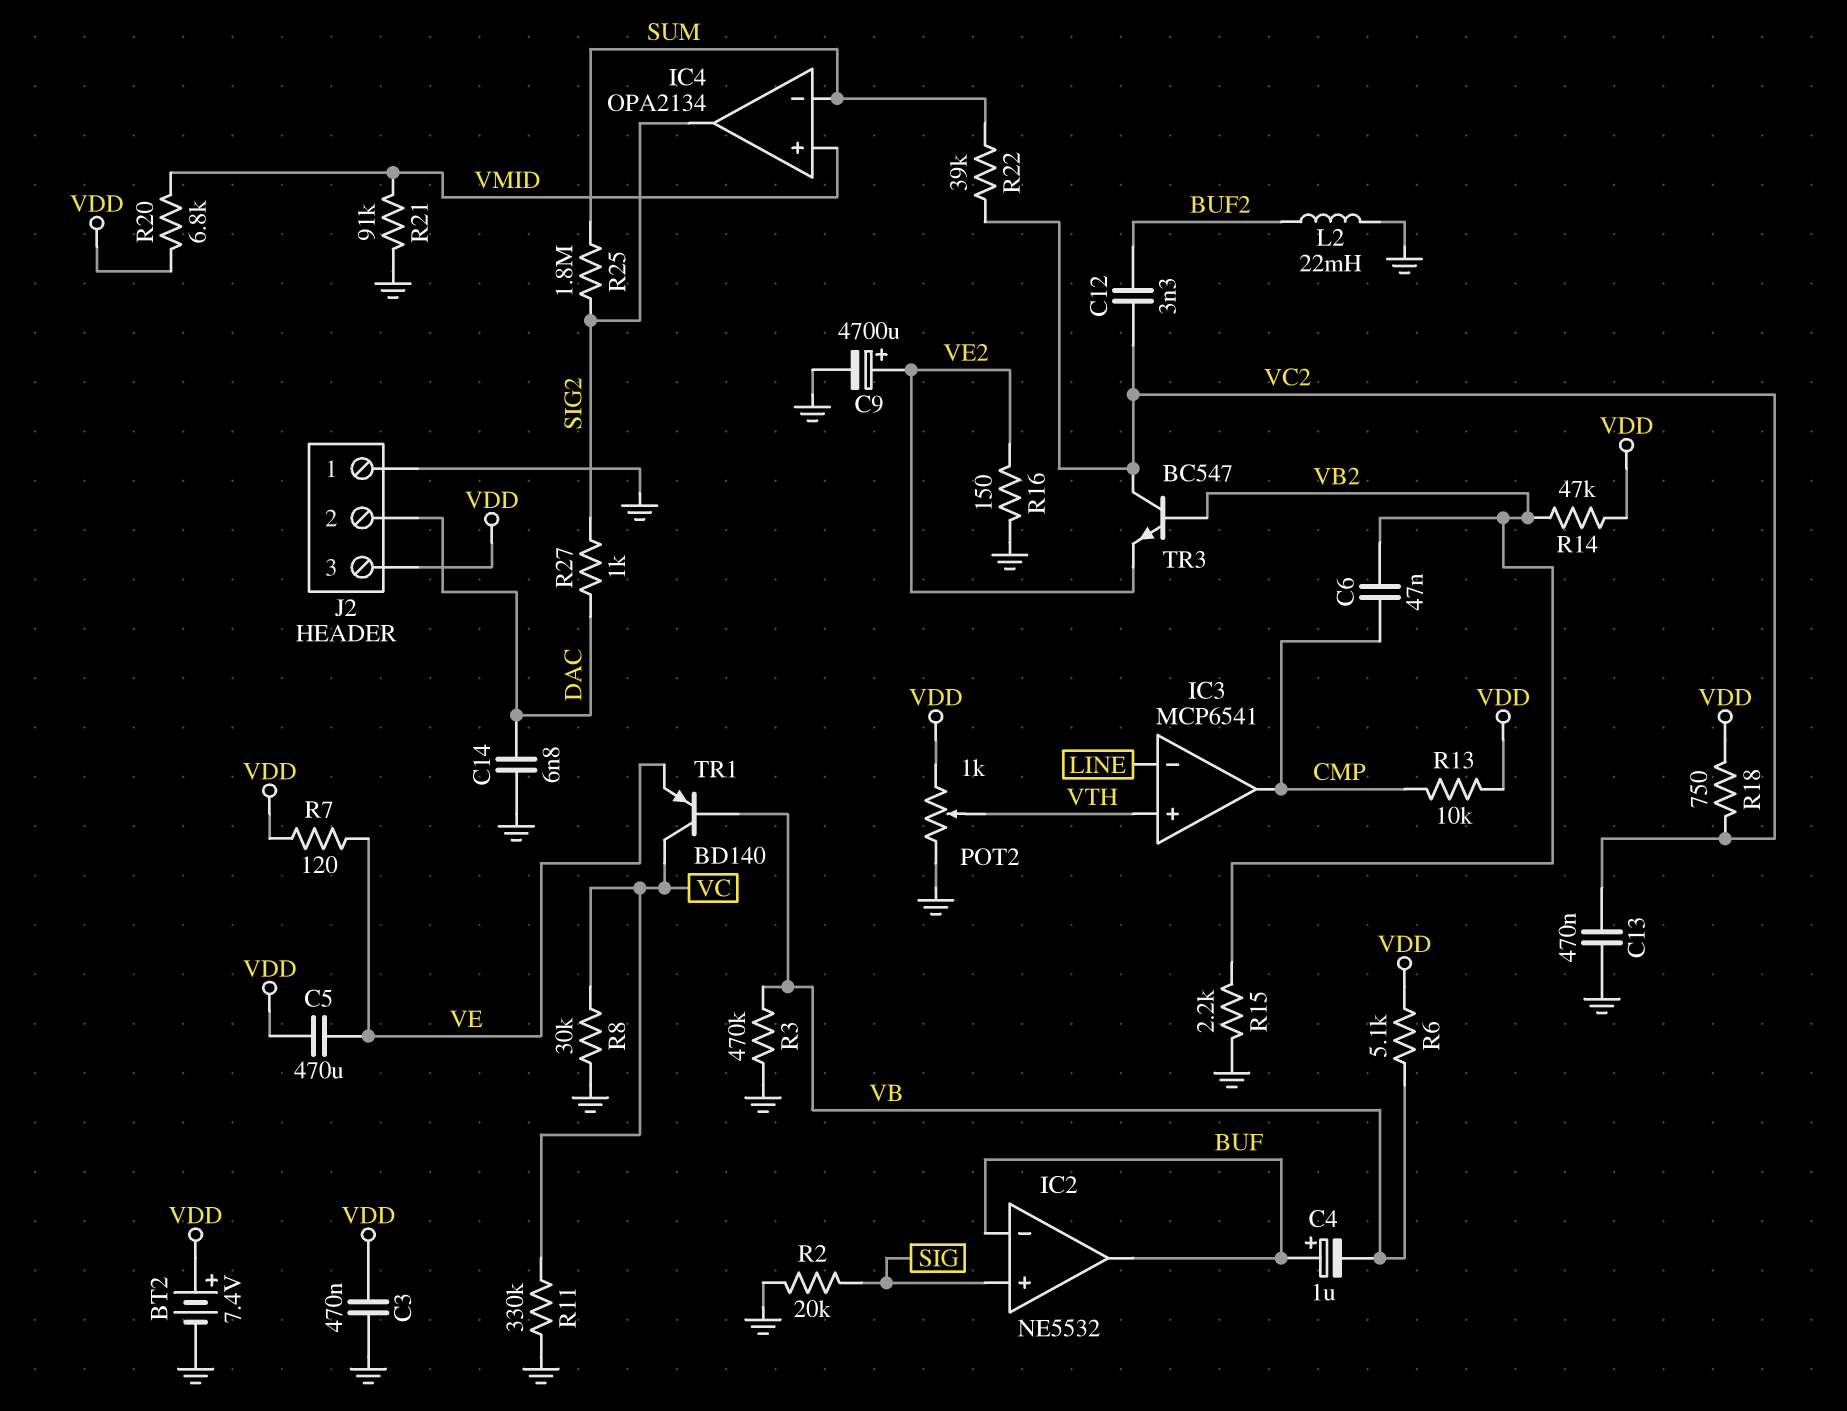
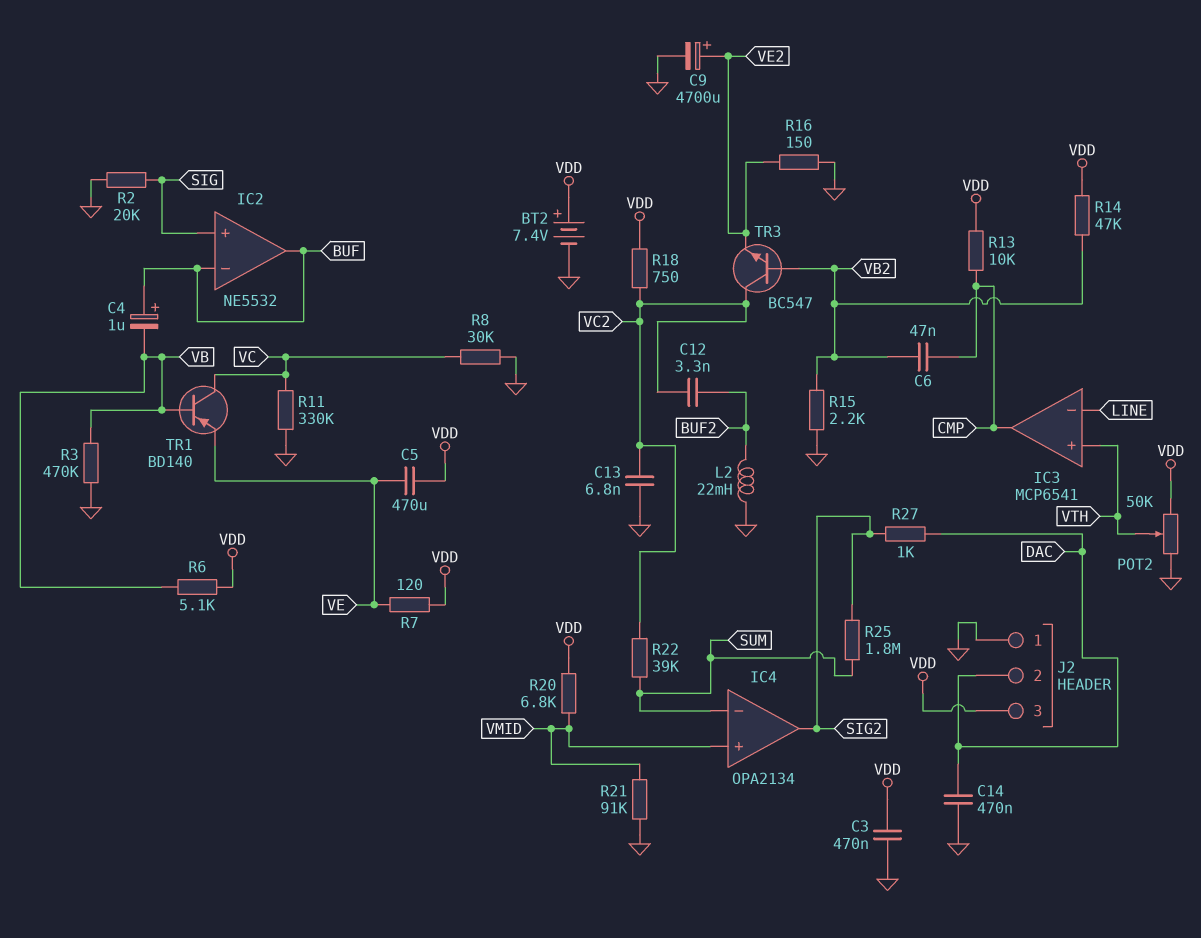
C13: 470nF (GND, VC2) -> 6.8nF (GND, VC2)
C14: 6.8nF (DAC, GND) -> 470nF (DAC, GND)
POT2: 1k (GND, VDD, wiper VTH) -> 50k (GND, VDD, wiper VTH)

